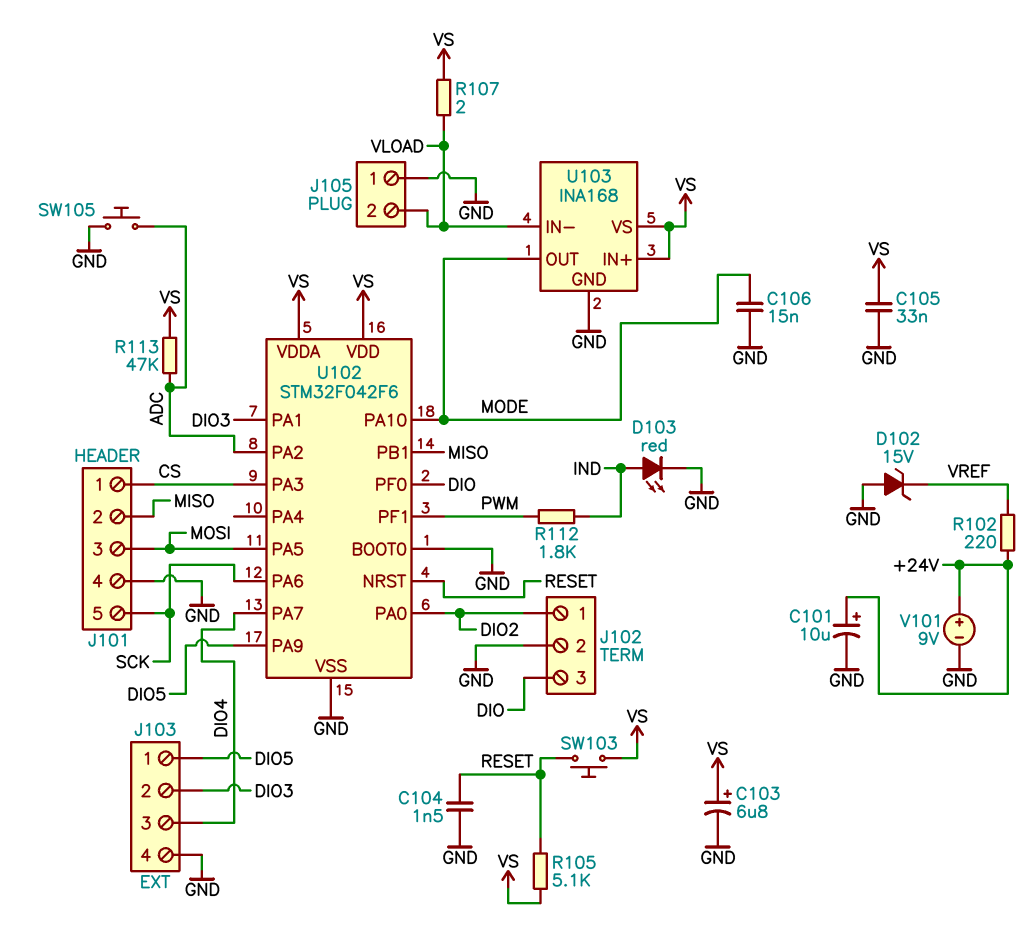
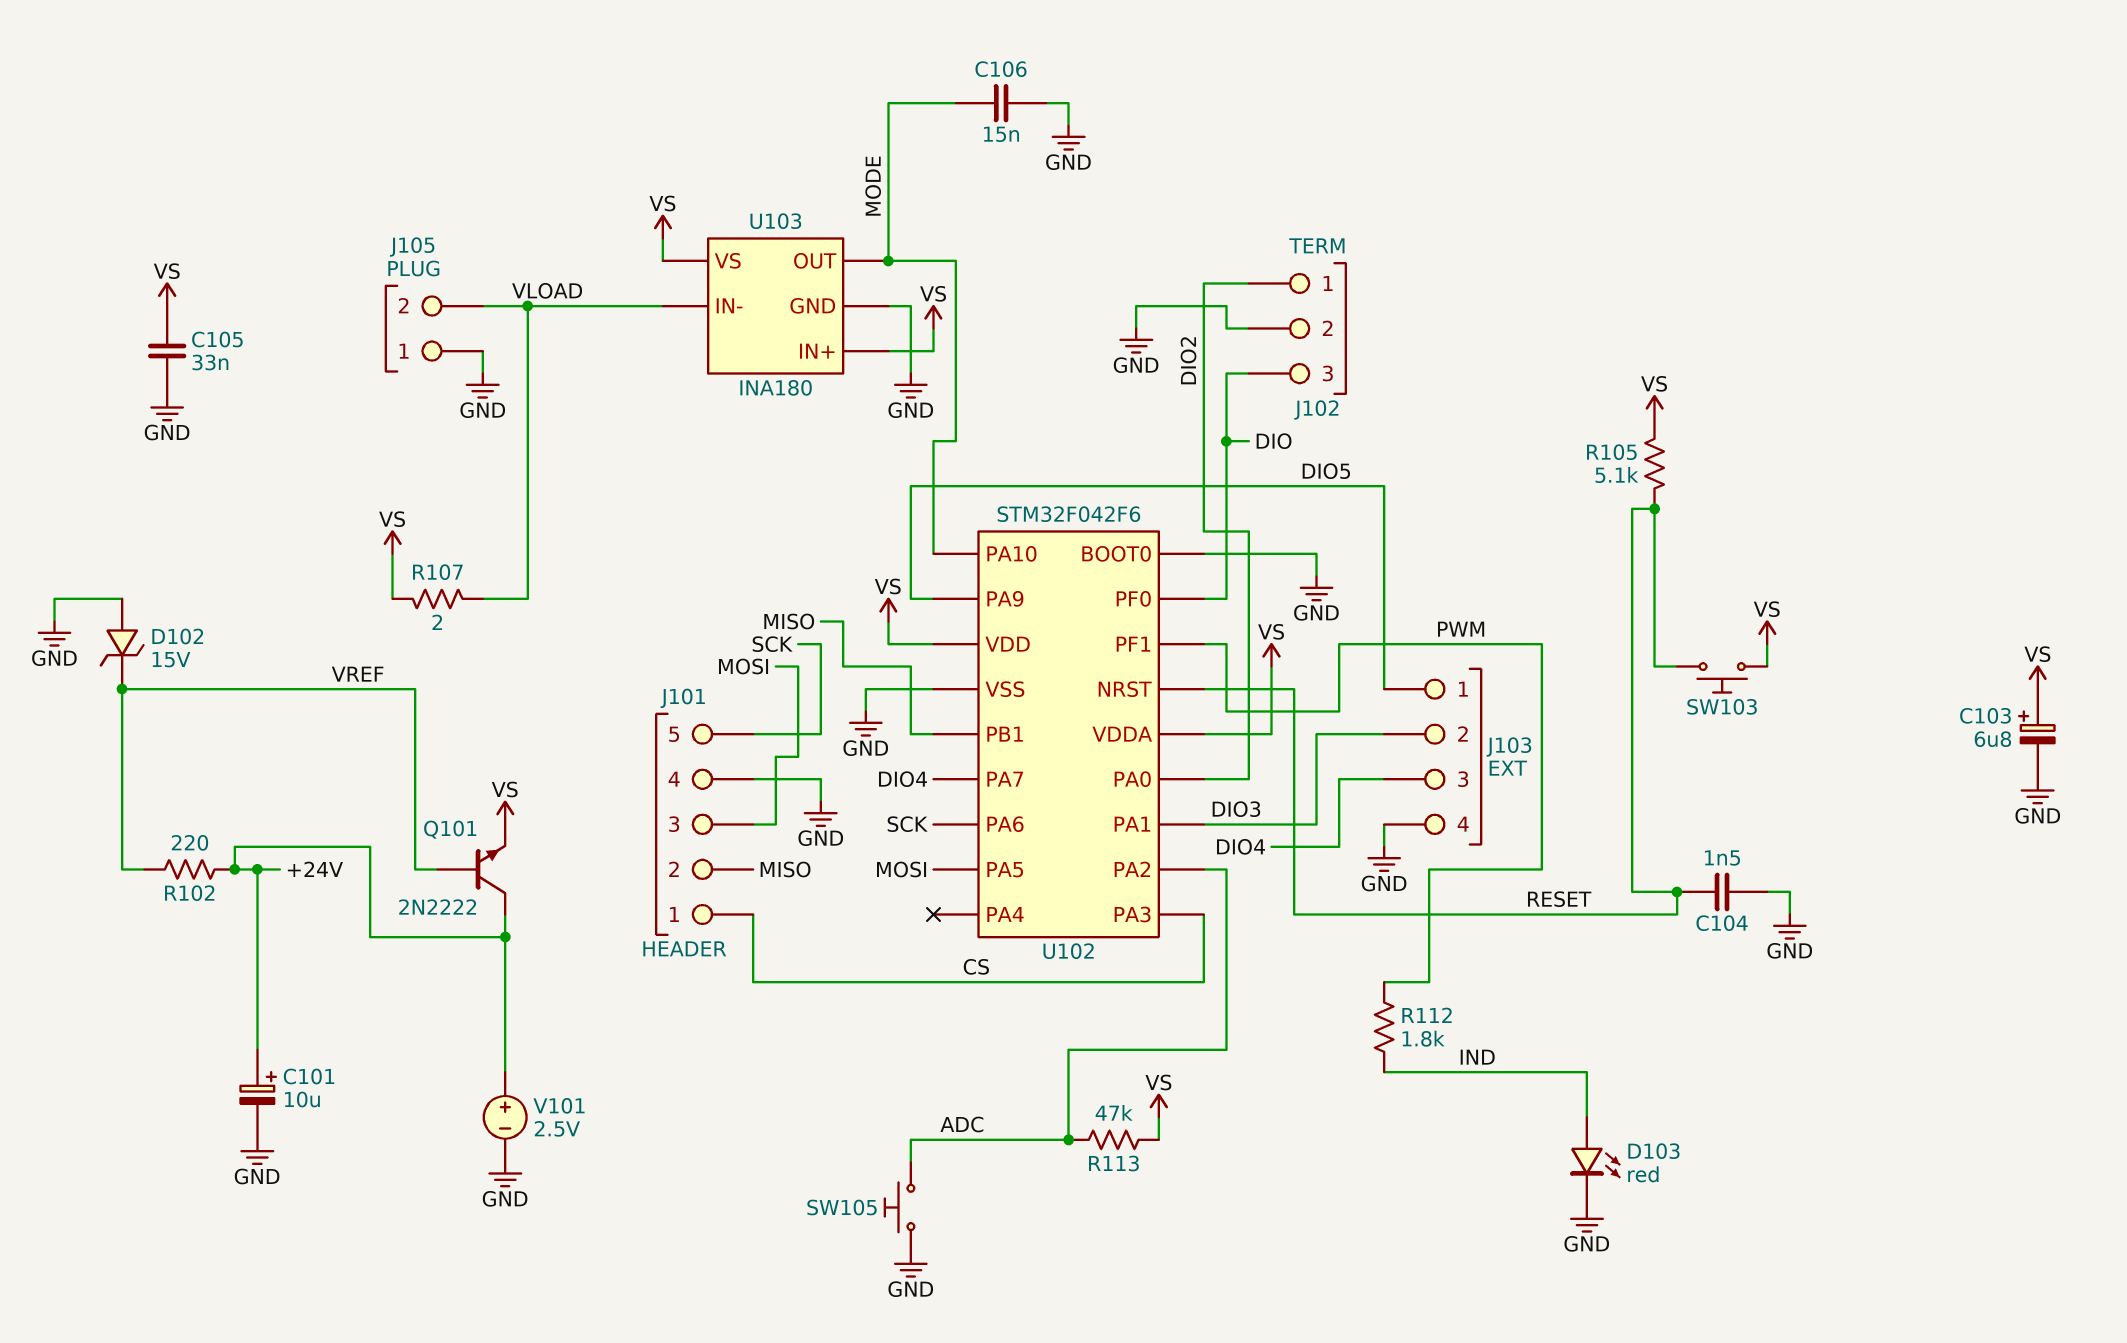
Q101: none -> NPN 2N2222 (B VREF, C +24V, E VS)
U103: INA168 -> INA180
V101: 9V (plus +24V, minus GND) -> 2.5V (plus +24V, minus GND)

